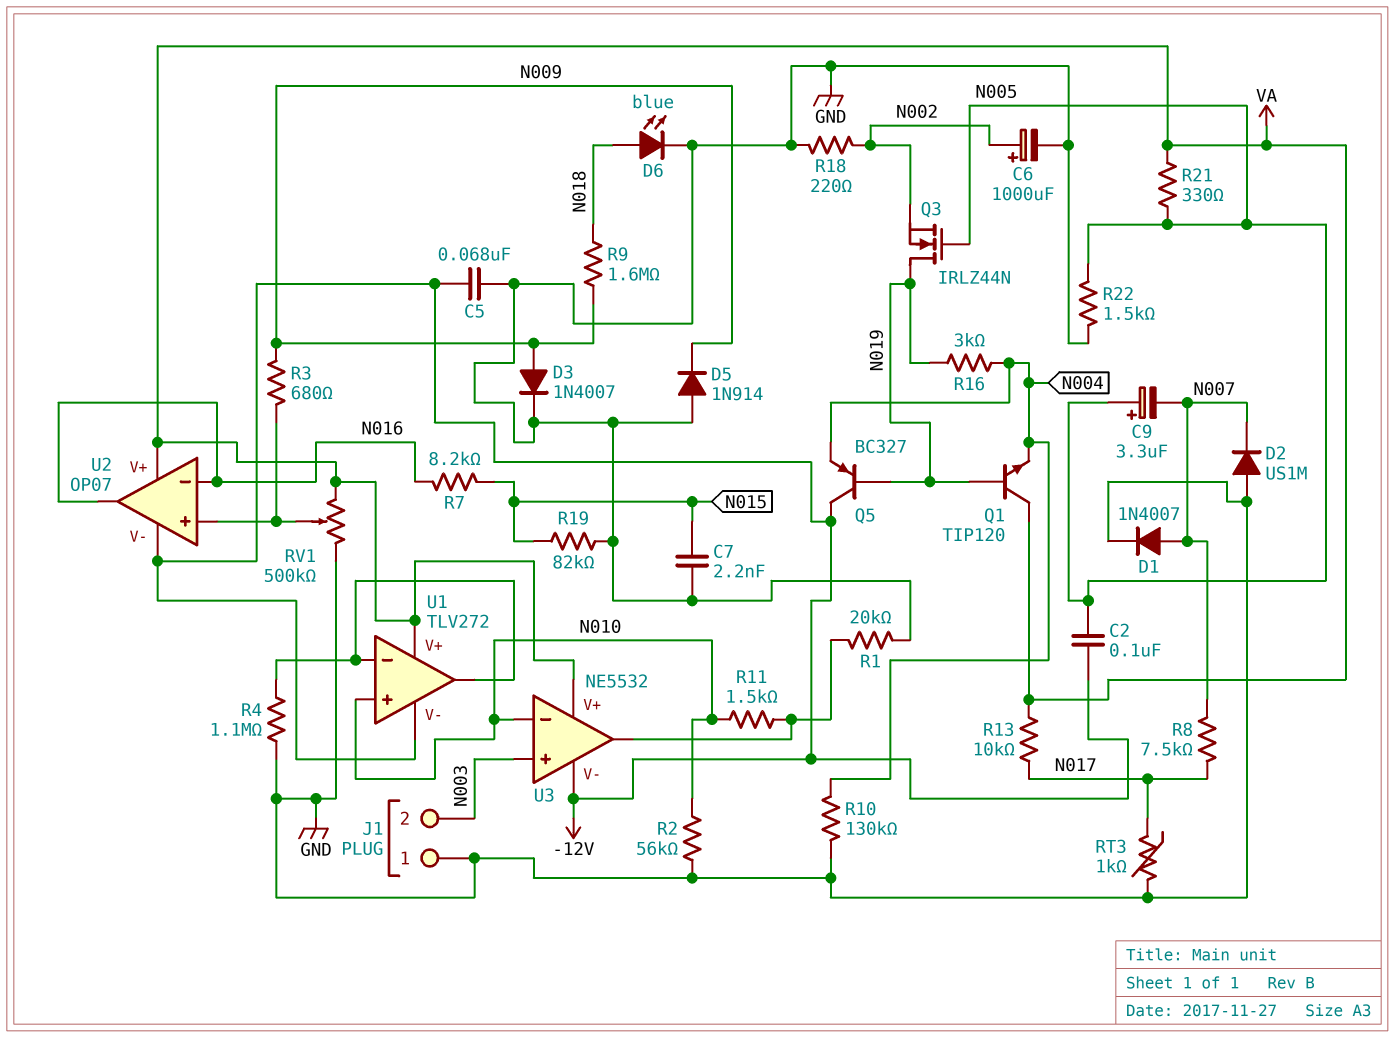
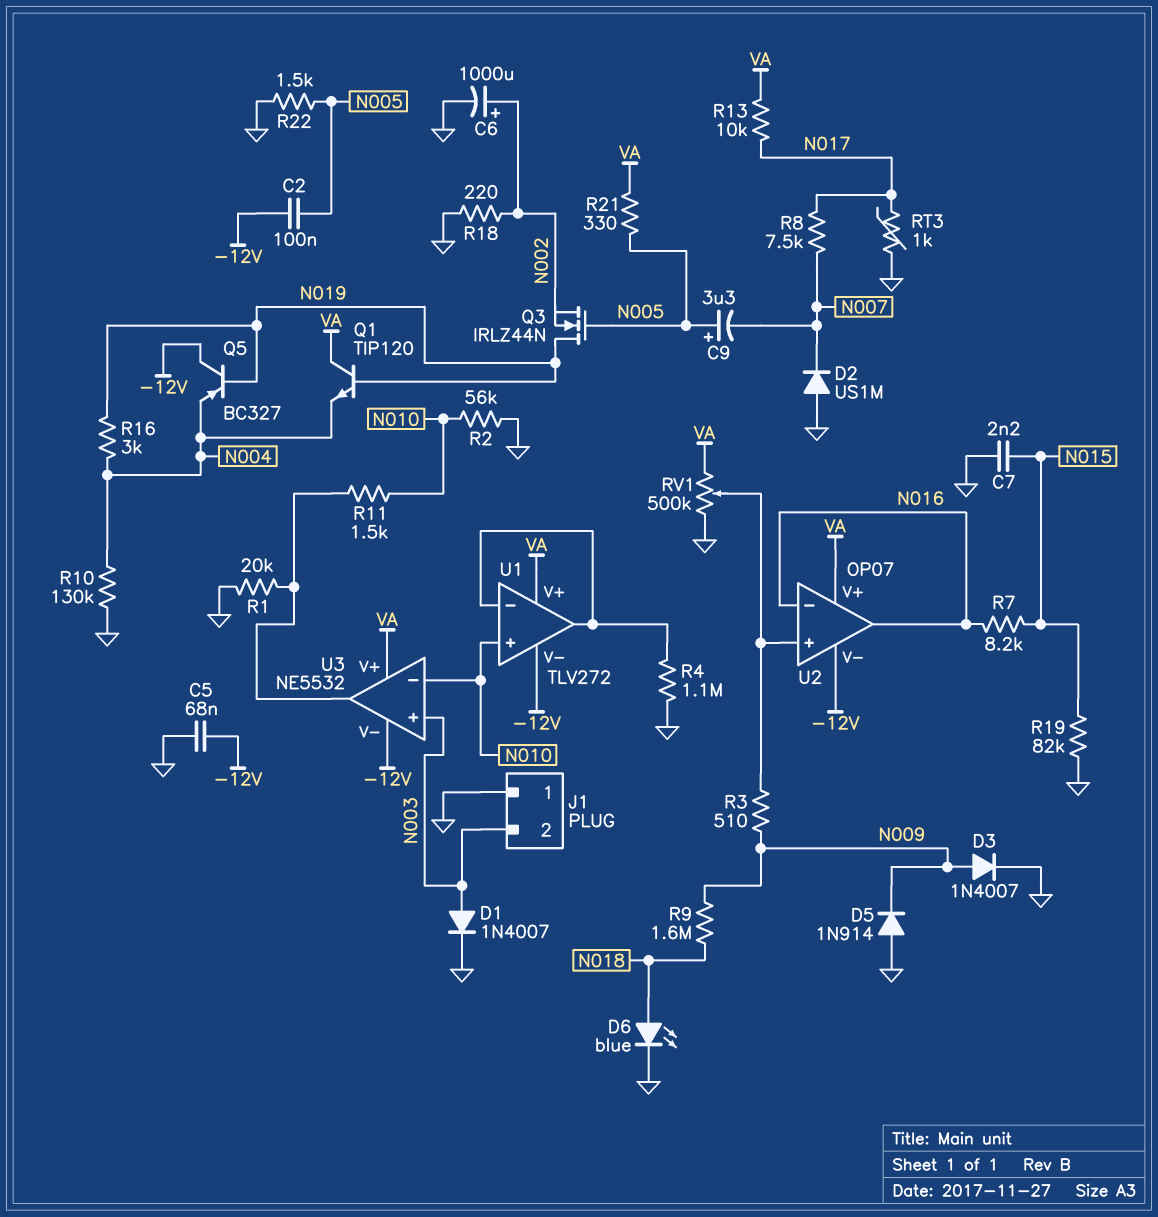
D1: diode 1N4007 (A N007, K GND) -> diode 1N4007 (A N003, K GND)
R3: 680 (N009, U2/in+) -> 510 (N009, U2/in+)

